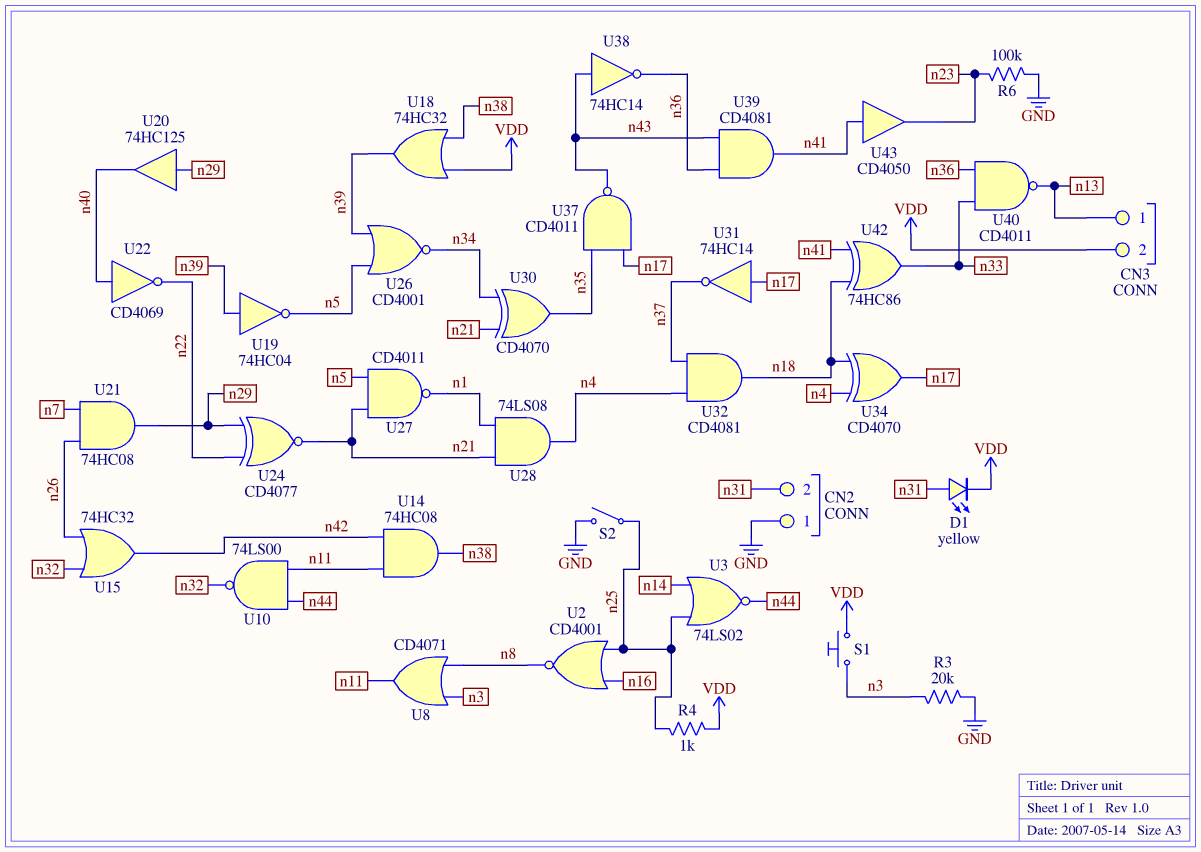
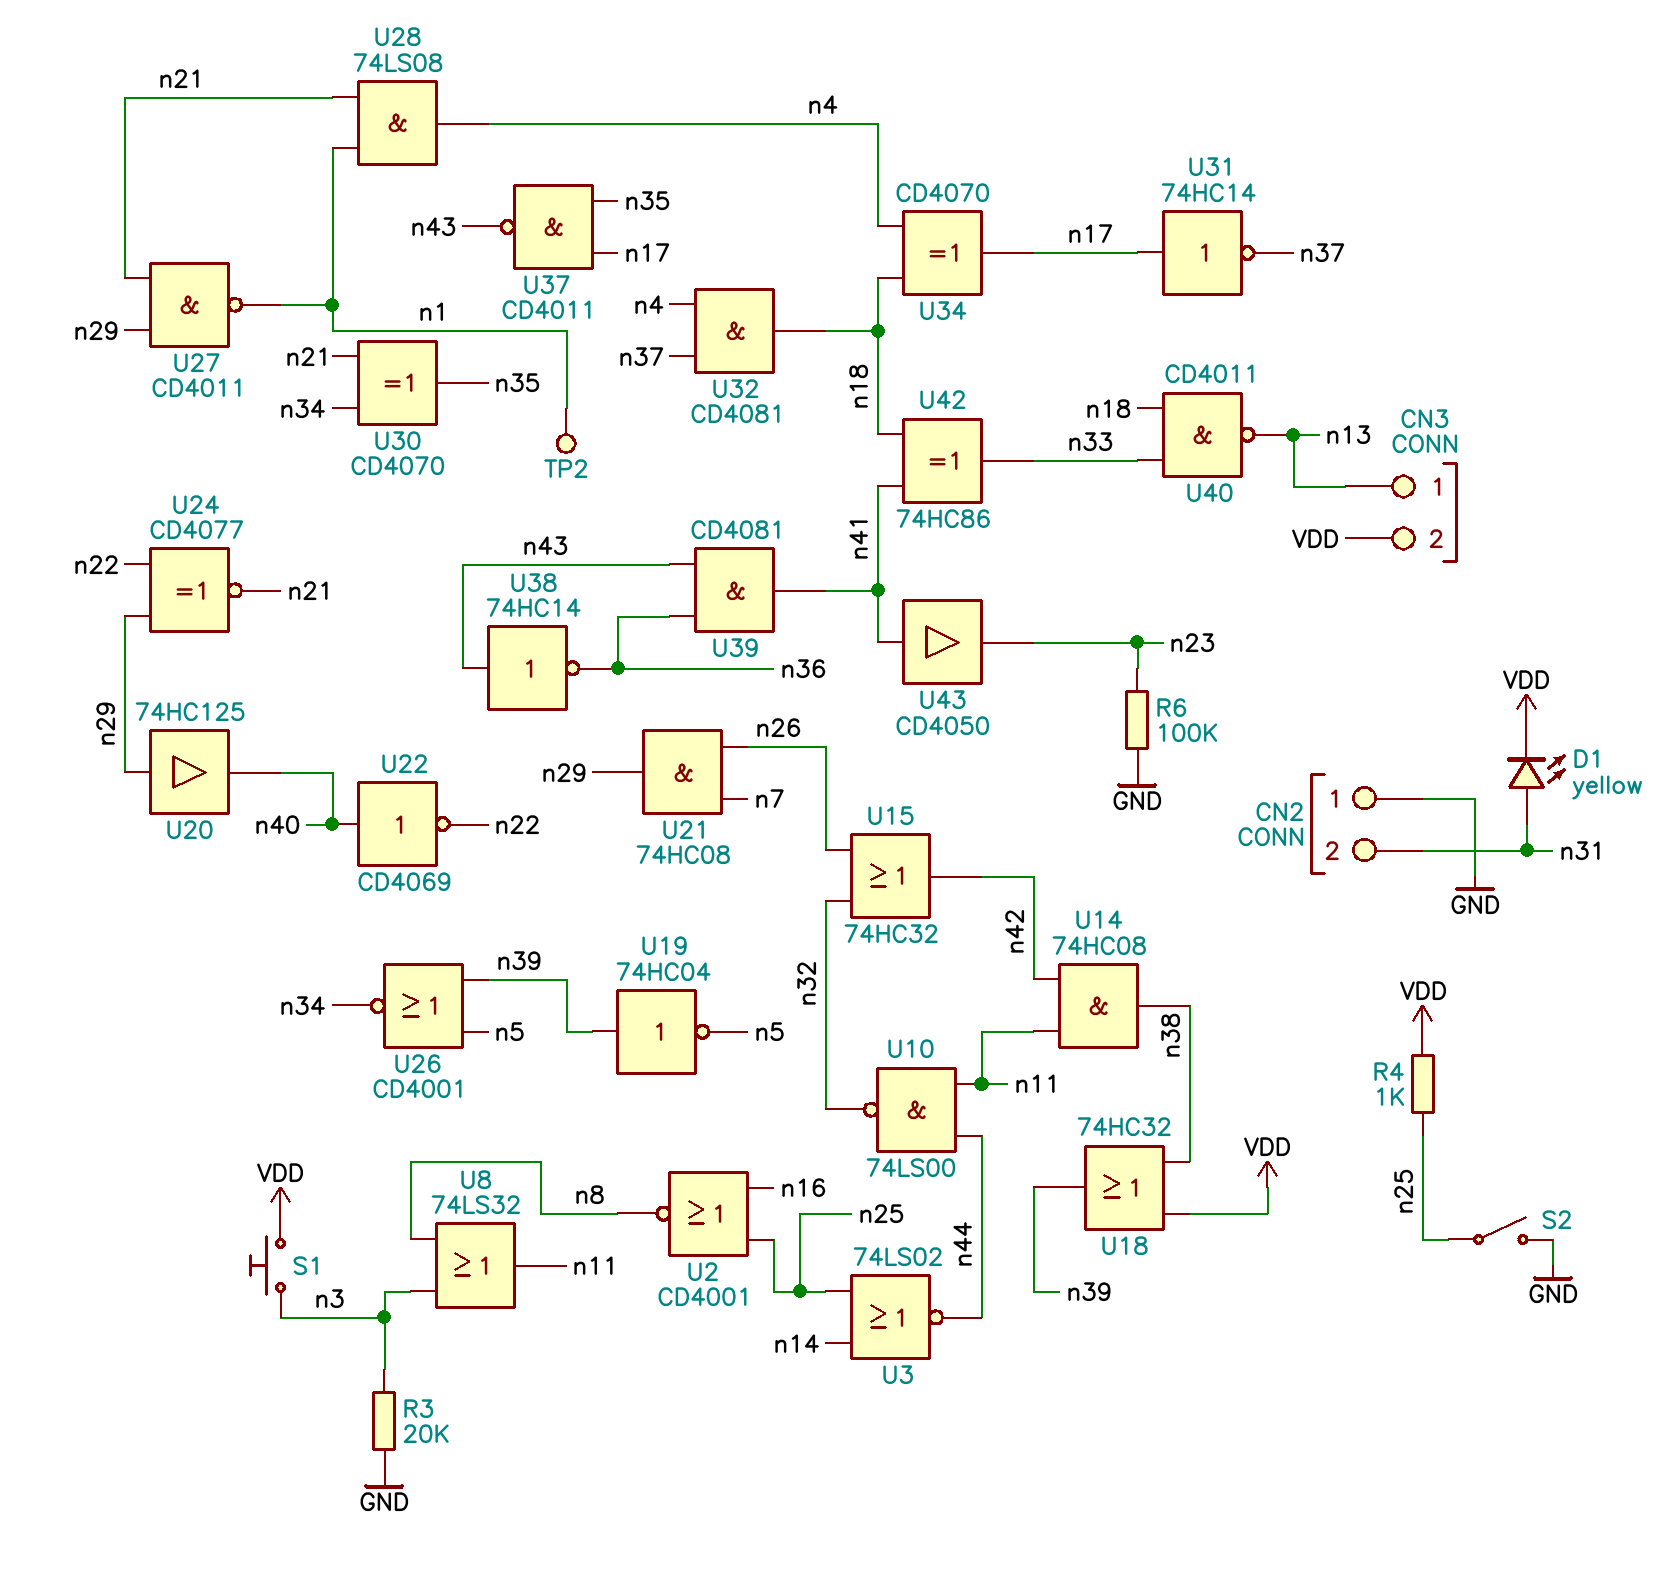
TP2: none -> test point (n1)
U8: OR CD4071 (in n3, in n8, out n11) -> OR 74LS32 (in n3, in n8, out n11)
U27: NAND CD4011 (in n5, in n21, out n1) -> NAND CD4011 (in n21, in n29, out n1)
U40: NAND CD4011 (in n33, in n36, out n13) -> NAND CD4011 (in n18, in n33, out n13)

